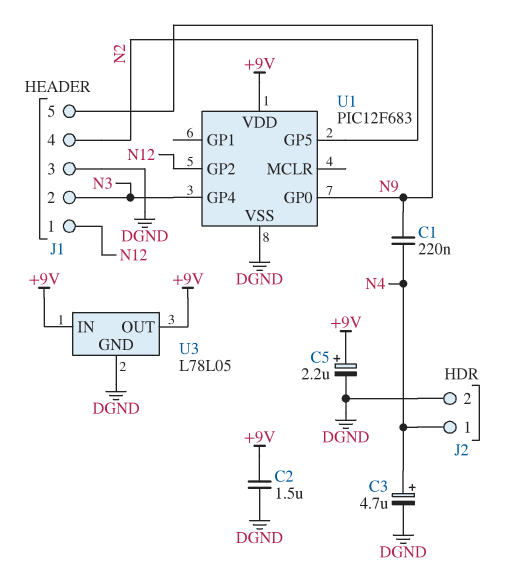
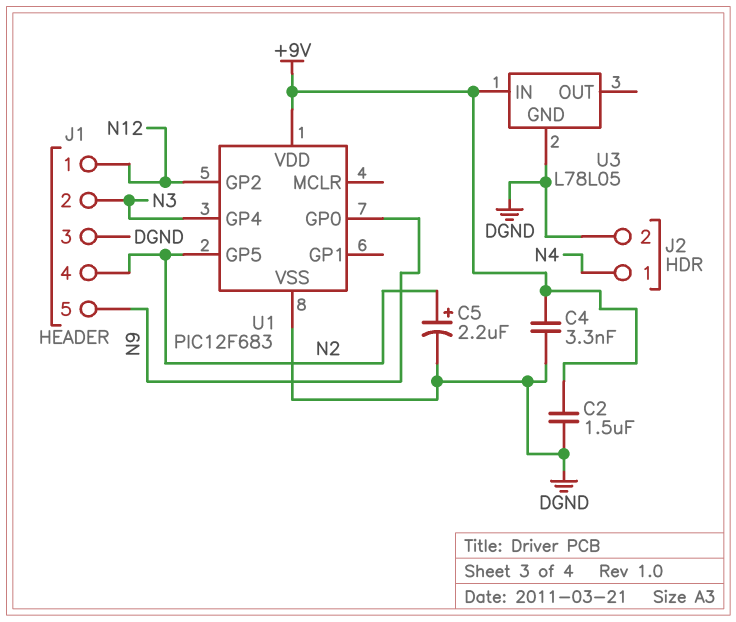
C1: 220nF (N4, N9) -> none
C3: 4.7uF (plus N4, minus DGND) -> none
C4: none -> 3.3nF (+9V, DGND)
C5: 2.2uF (plus +9V, minus DGND) -> 2.2uF (plus N2, minus DGND)
U3 pin OUT: +9V -> none

